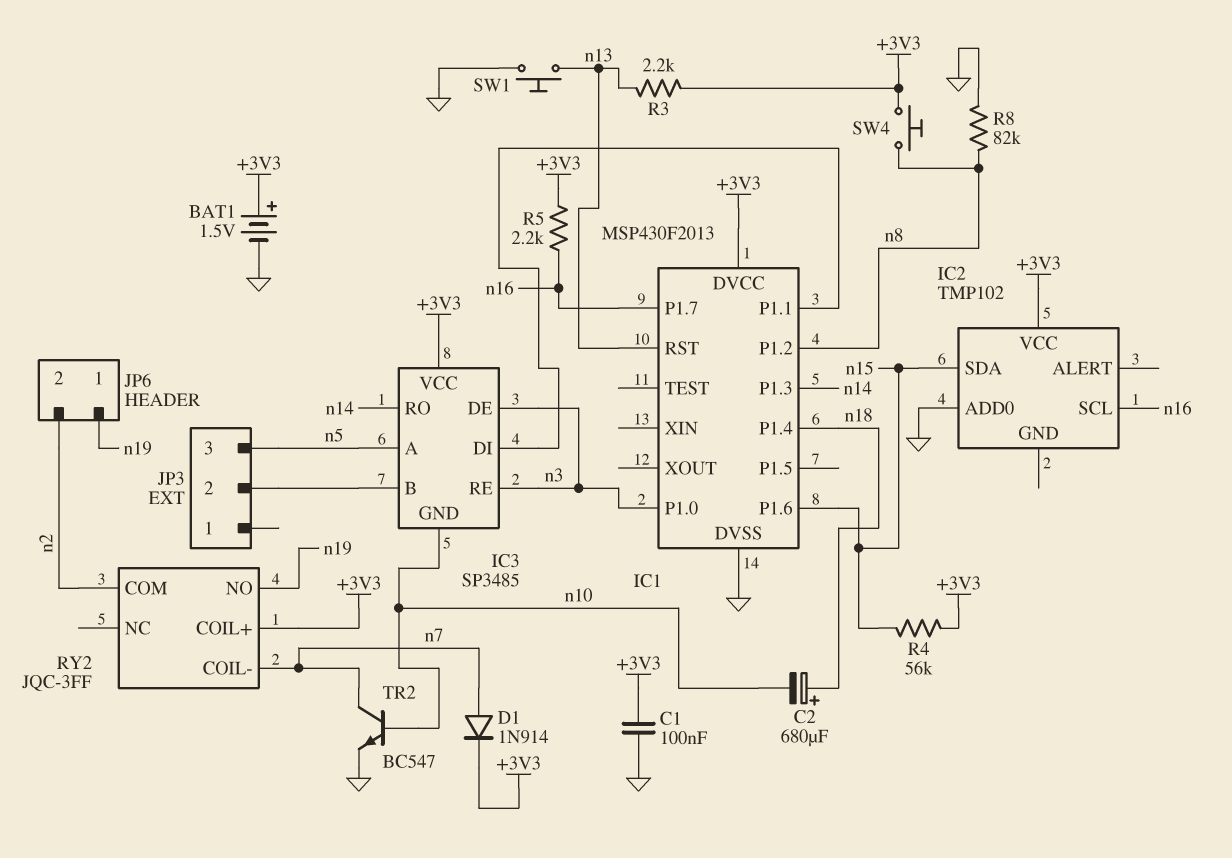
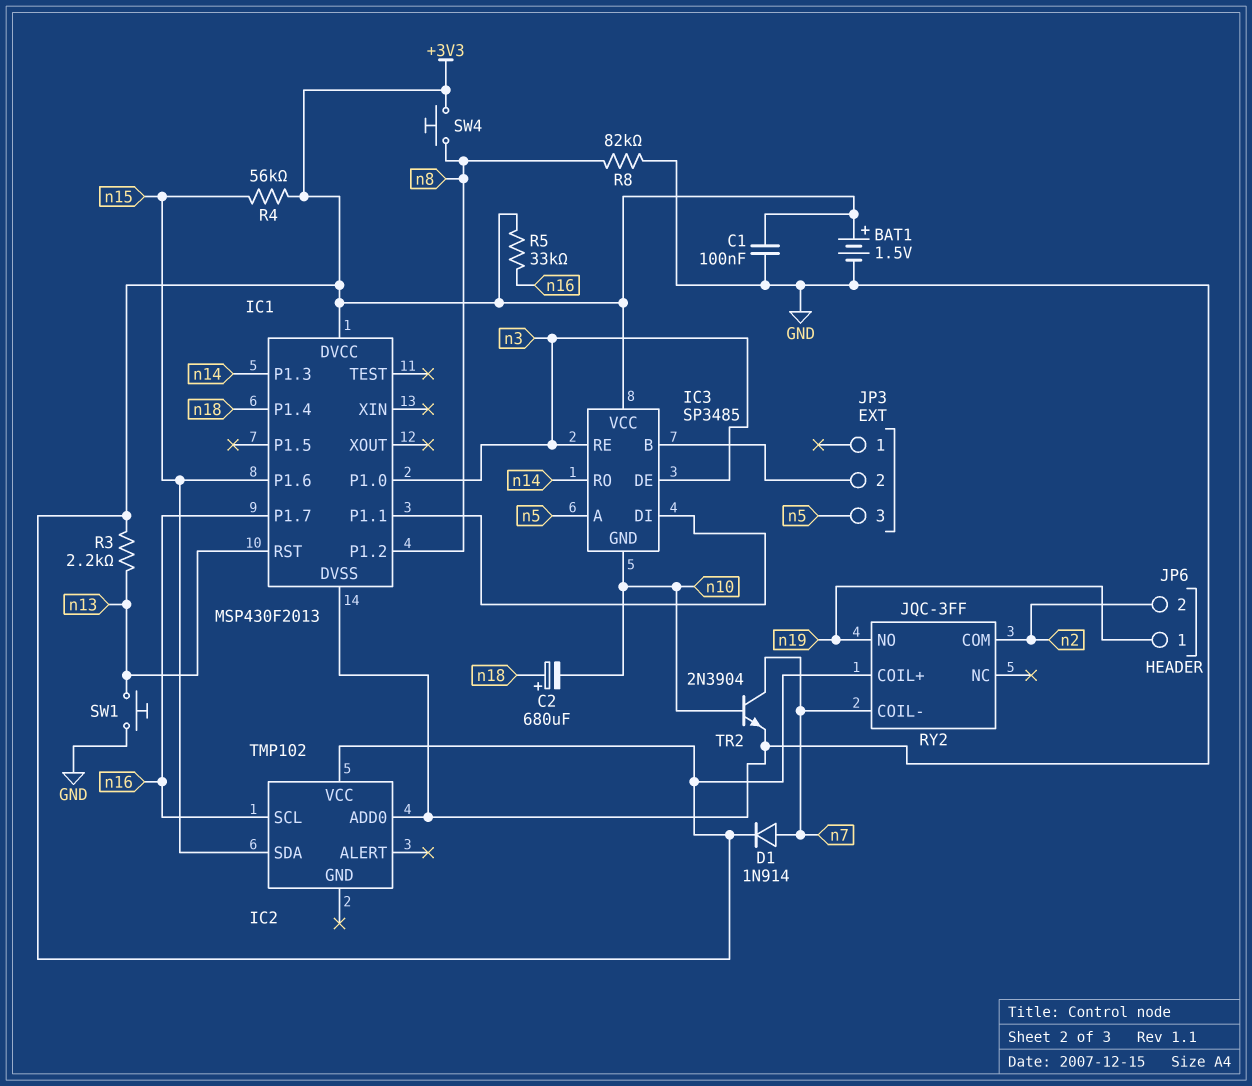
R5: 2.2k (+3V3, n16) -> 33k (+3V3, n16)
TR2: NPN BC547 (B n10, C n7, E GND) -> NPN 2N3904 (B n10, C n7, E GND)

